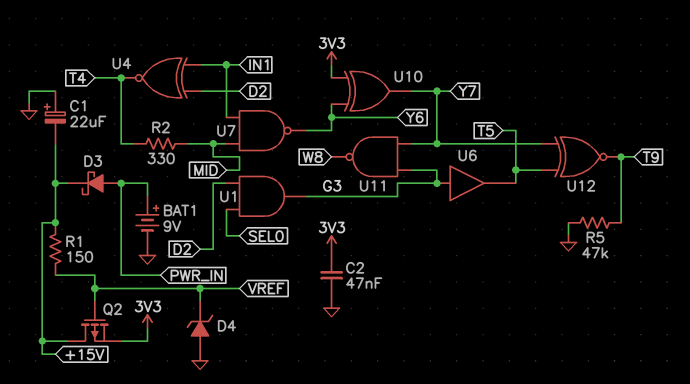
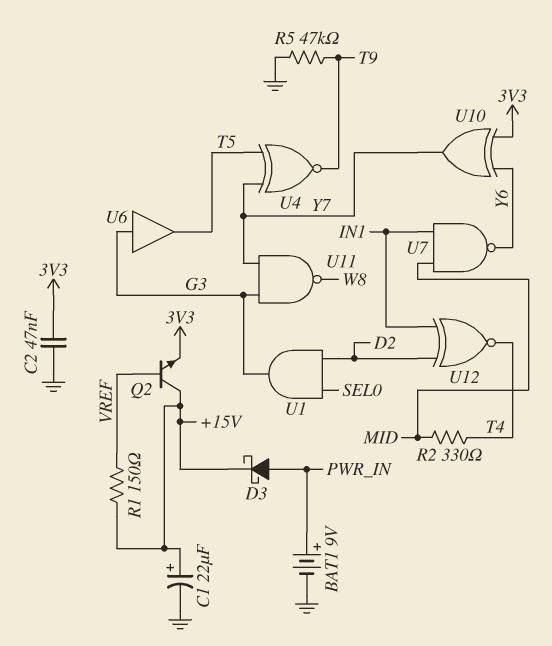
C1: 22uF (plus GND, minus +15V) -> 22uF (plus +15V, minus GND)
D4: zener (A GND, K VREF) -> none
Q2: PMOS (G VREF, D +15V, S 3V3) -> NPN (B VREF, C +15V, E 3V3)
U4: XNOR (in D2, in IN1, out T4) -> XNOR (in T5, in Y7, out T9)
U12: XNOR (in T5, in Y7, out T9) -> XNOR (in D2, in IN1, out T4)

